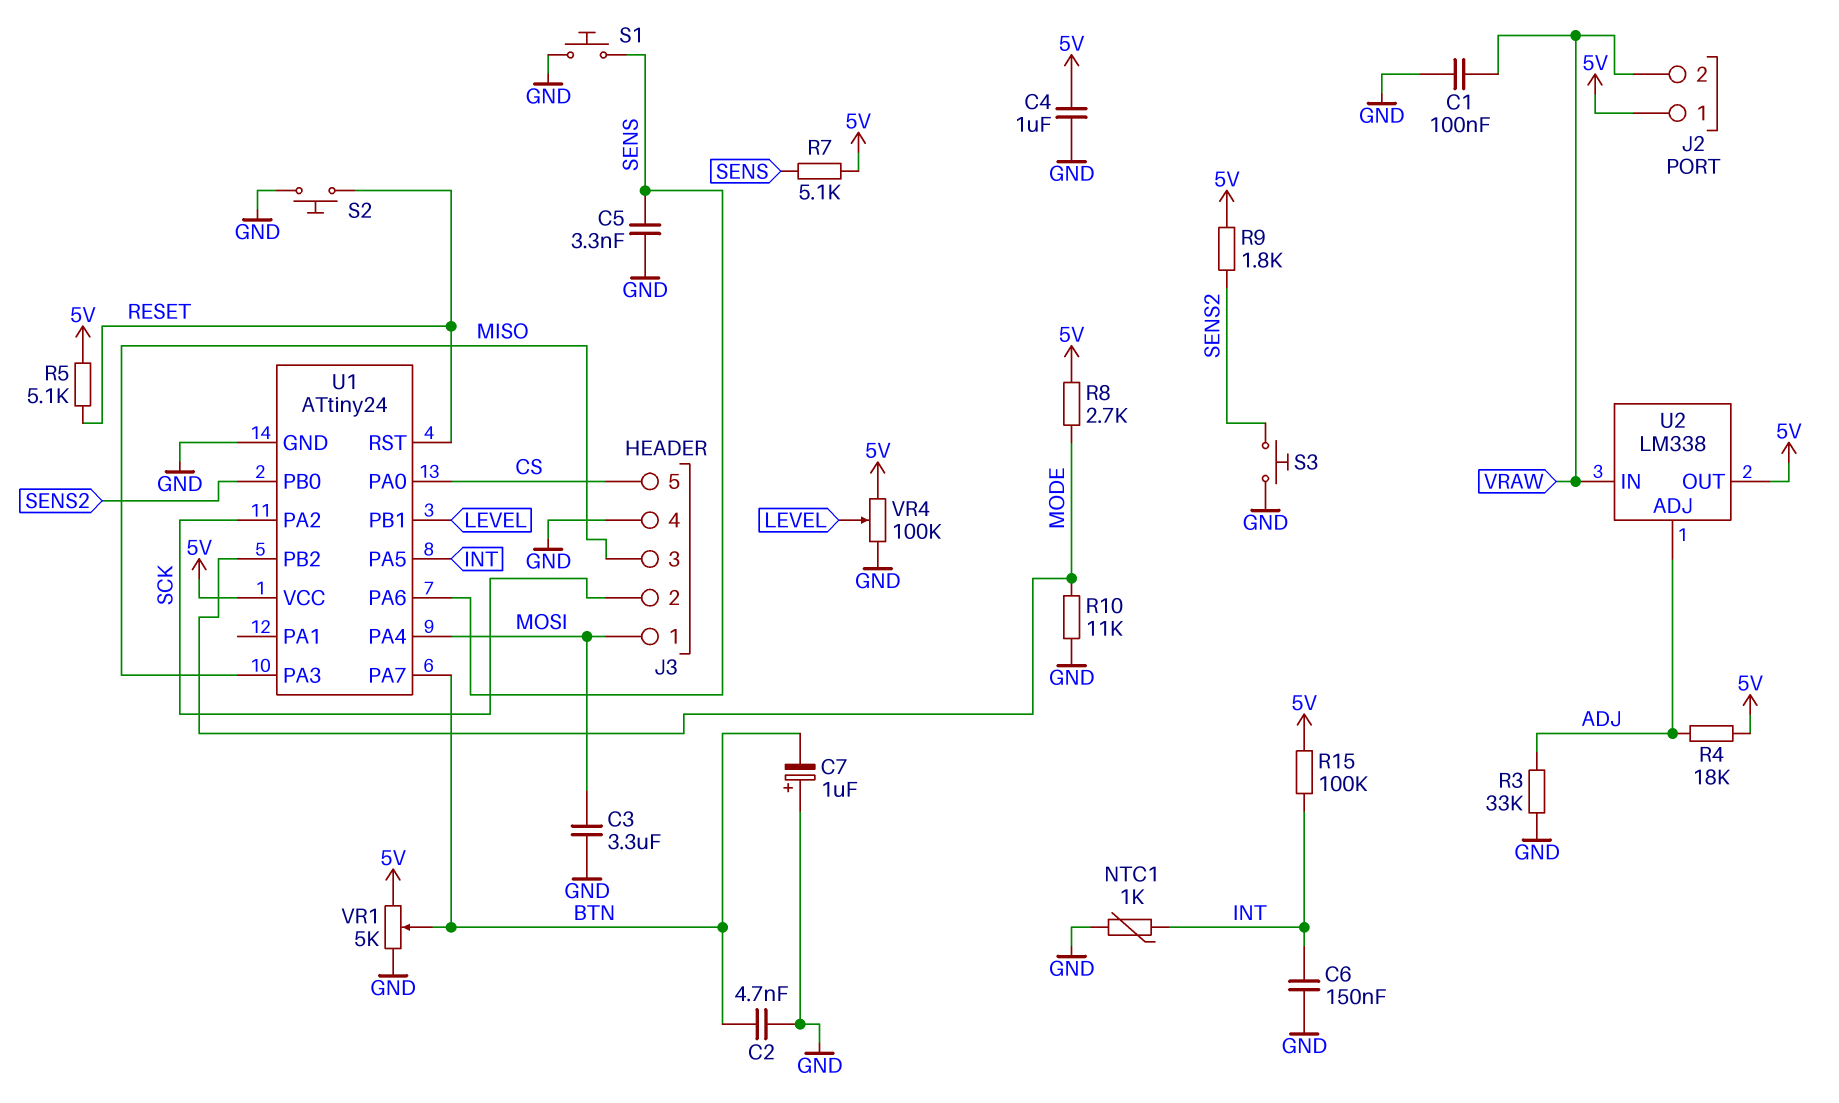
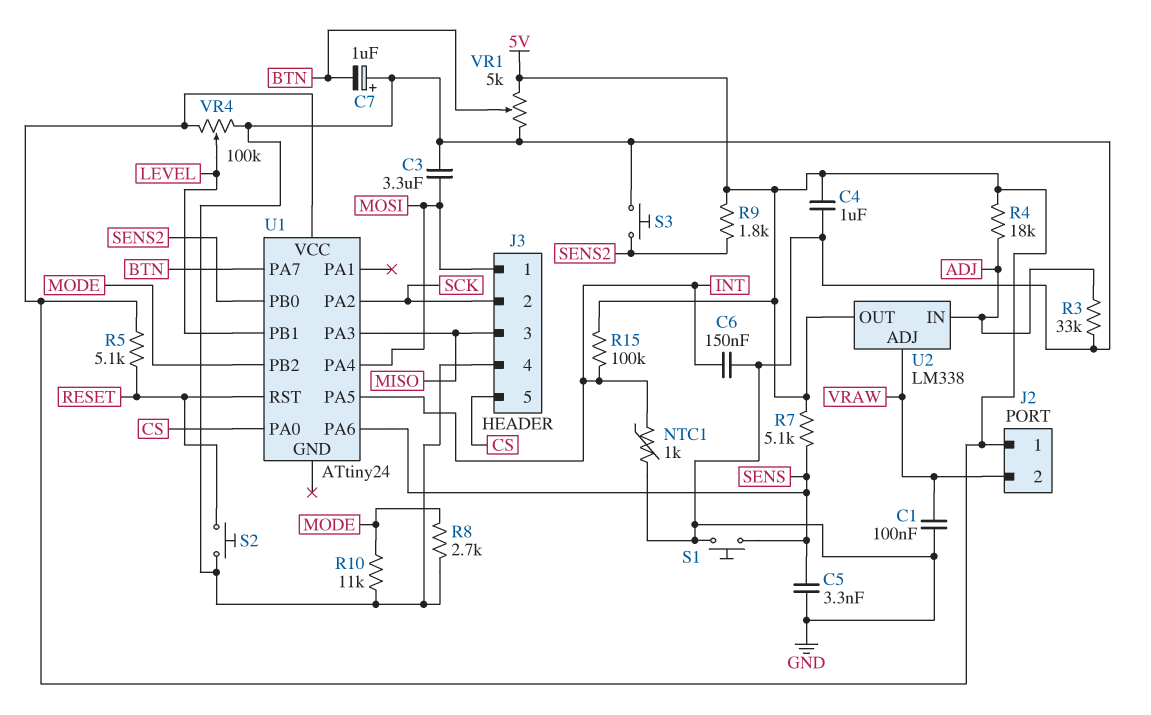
C2: 4.7nF (BTN, GND) -> none
R8: 2.7k (5V, MODE) -> 2.7k (GND, MODE)
U1 pin GND: GND -> none
U2 pin ADJ: ADJ -> VRAW
U2 pin IN: VRAW -> ADJ

